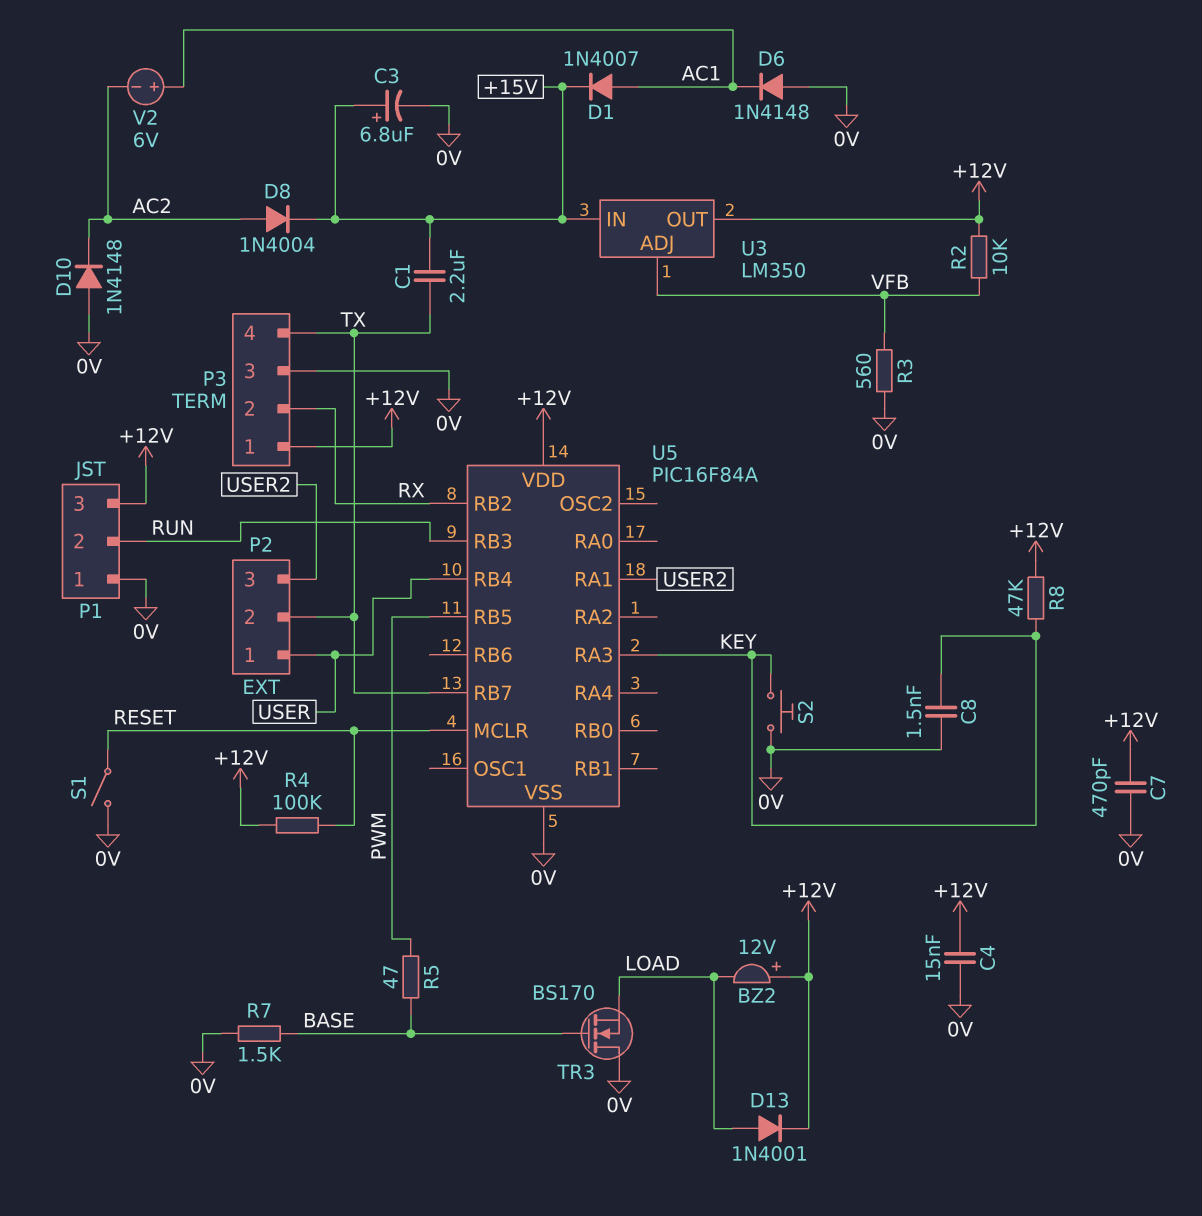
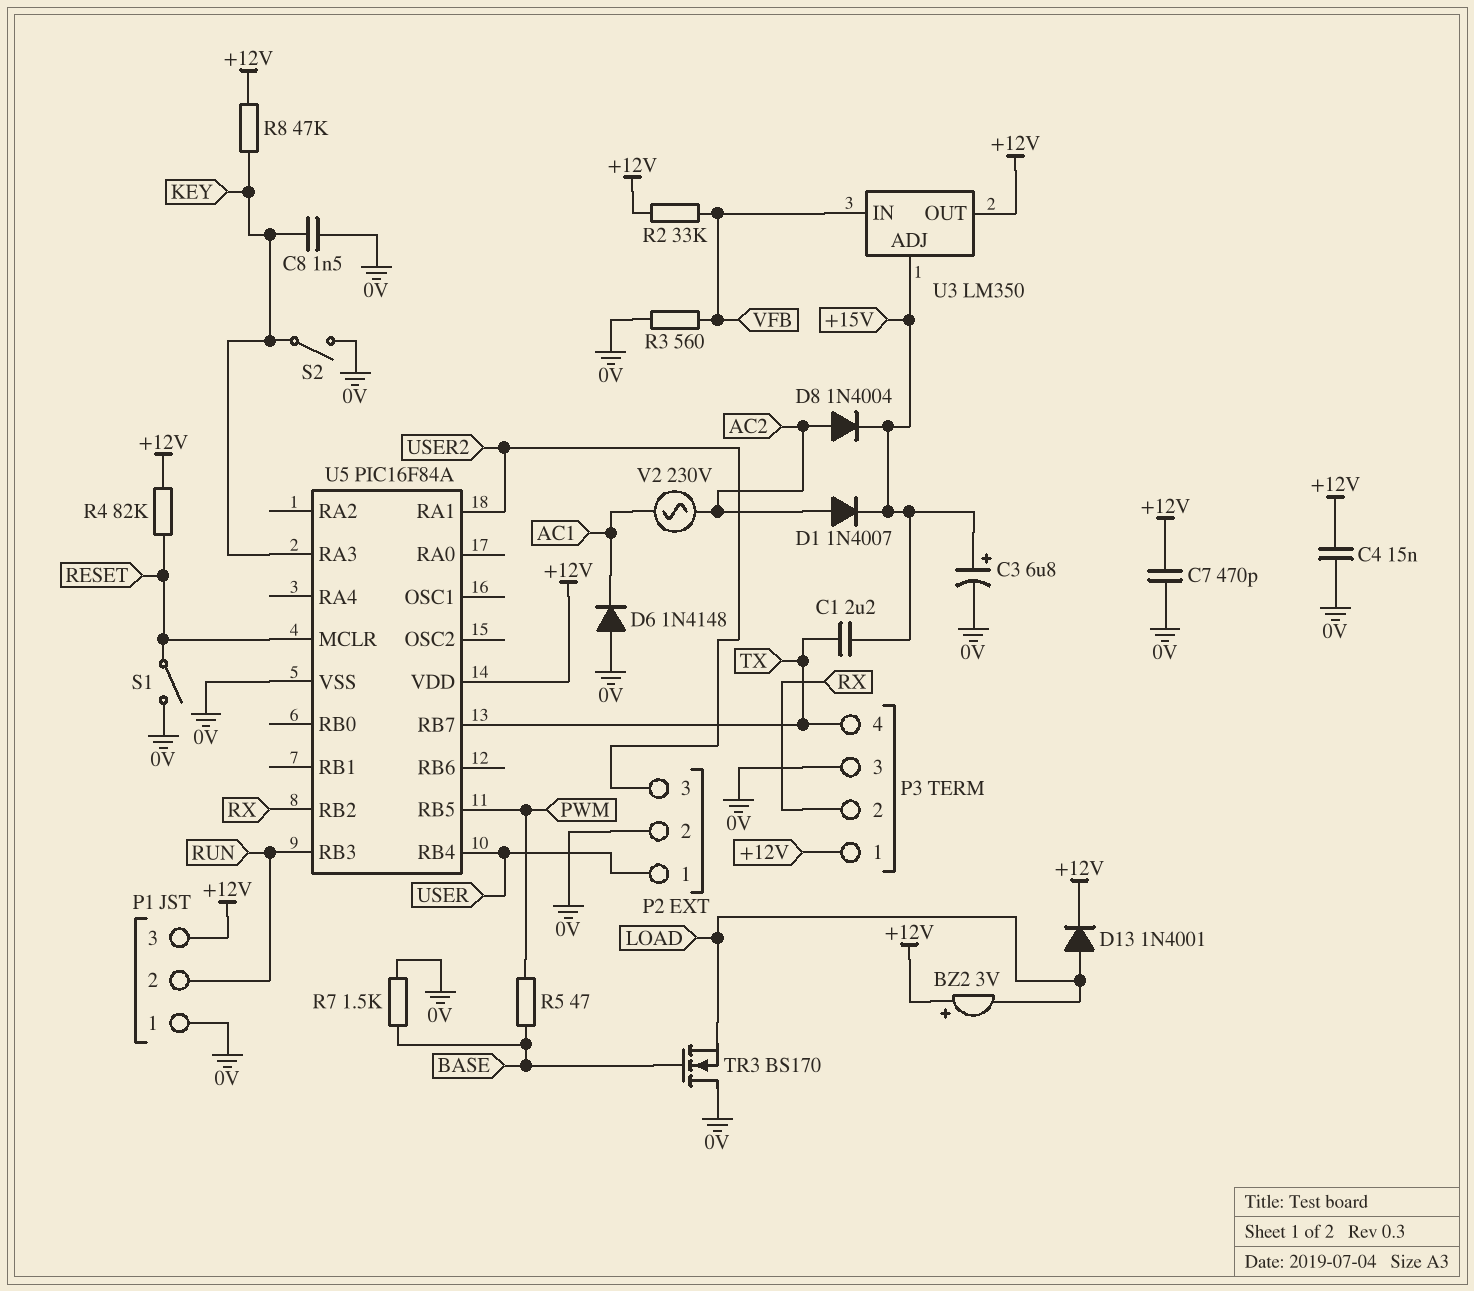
BZ2: buzzer 12V (plus +12V, minus LOAD) -> buzzer 3V (plus +12V, minus LOAD)
D1: diode 1N4007 (A AC1, K +15V) -> diode 1N4007 (A AC2, K +15V)
D10: diode 1N4148 (A 0V, K AC2) -> none
P2 pin 2: TX -> 0V
R2: 10k (+12V, VFB) -> 33k (+12V, VFB)
R4: 100k (+12V, RESET) -> 82k (+12V, RESET)
S2: button (0V, KEY) -> switch (0V, KEY)
U3 pin ADJ: VFB -> +15V
U3 pin IN: +15V -> VFB
V2: 6V (plus AC1, minus AC2) -> AC 230V (AC1, AC2)

